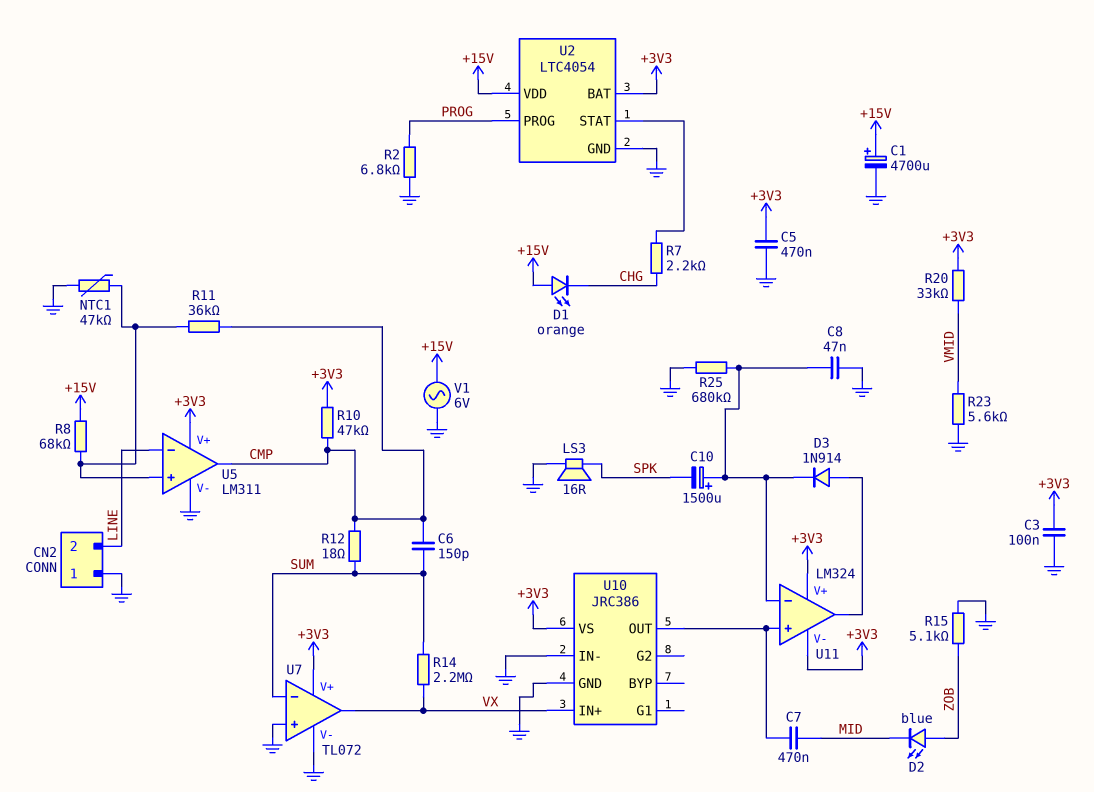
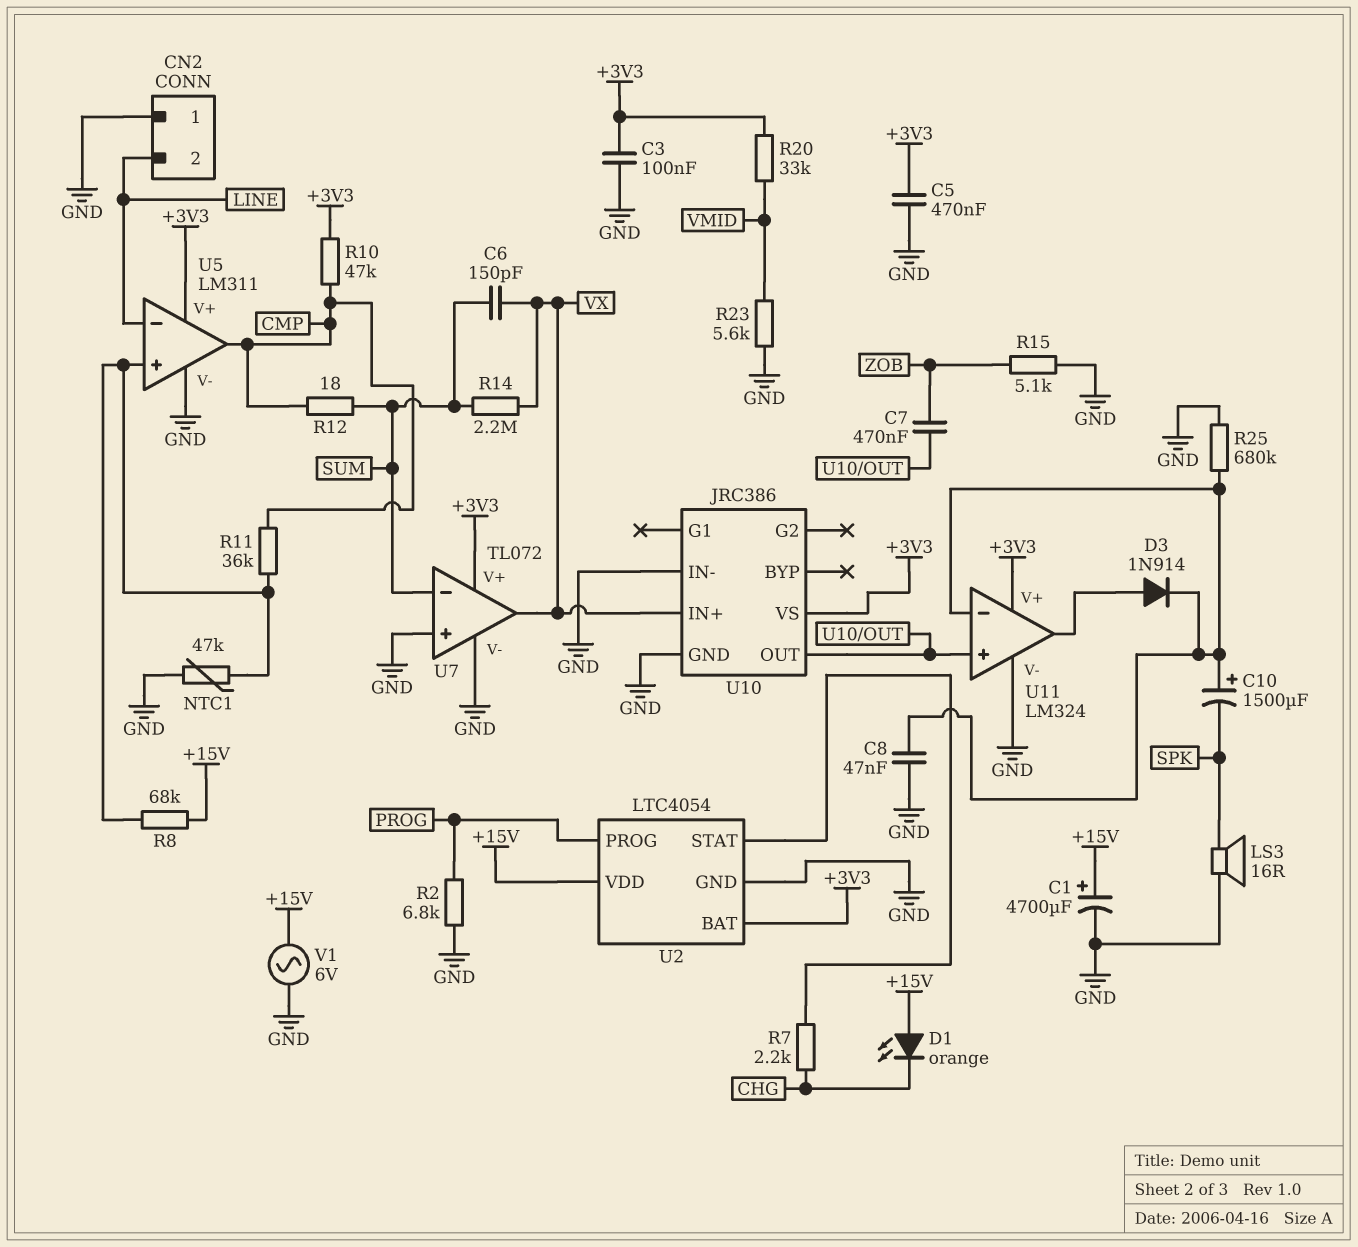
C6: 150pF (CMP, SUM) -> 150pF (SUM, VX)
C7: 470nF (MID, U10/OUT) -> 470nF (U10/OUT, ZOB)
D2: LED blue (A ZOB, K MID) -> none
U11 pin V-: +3V3 -> GND

